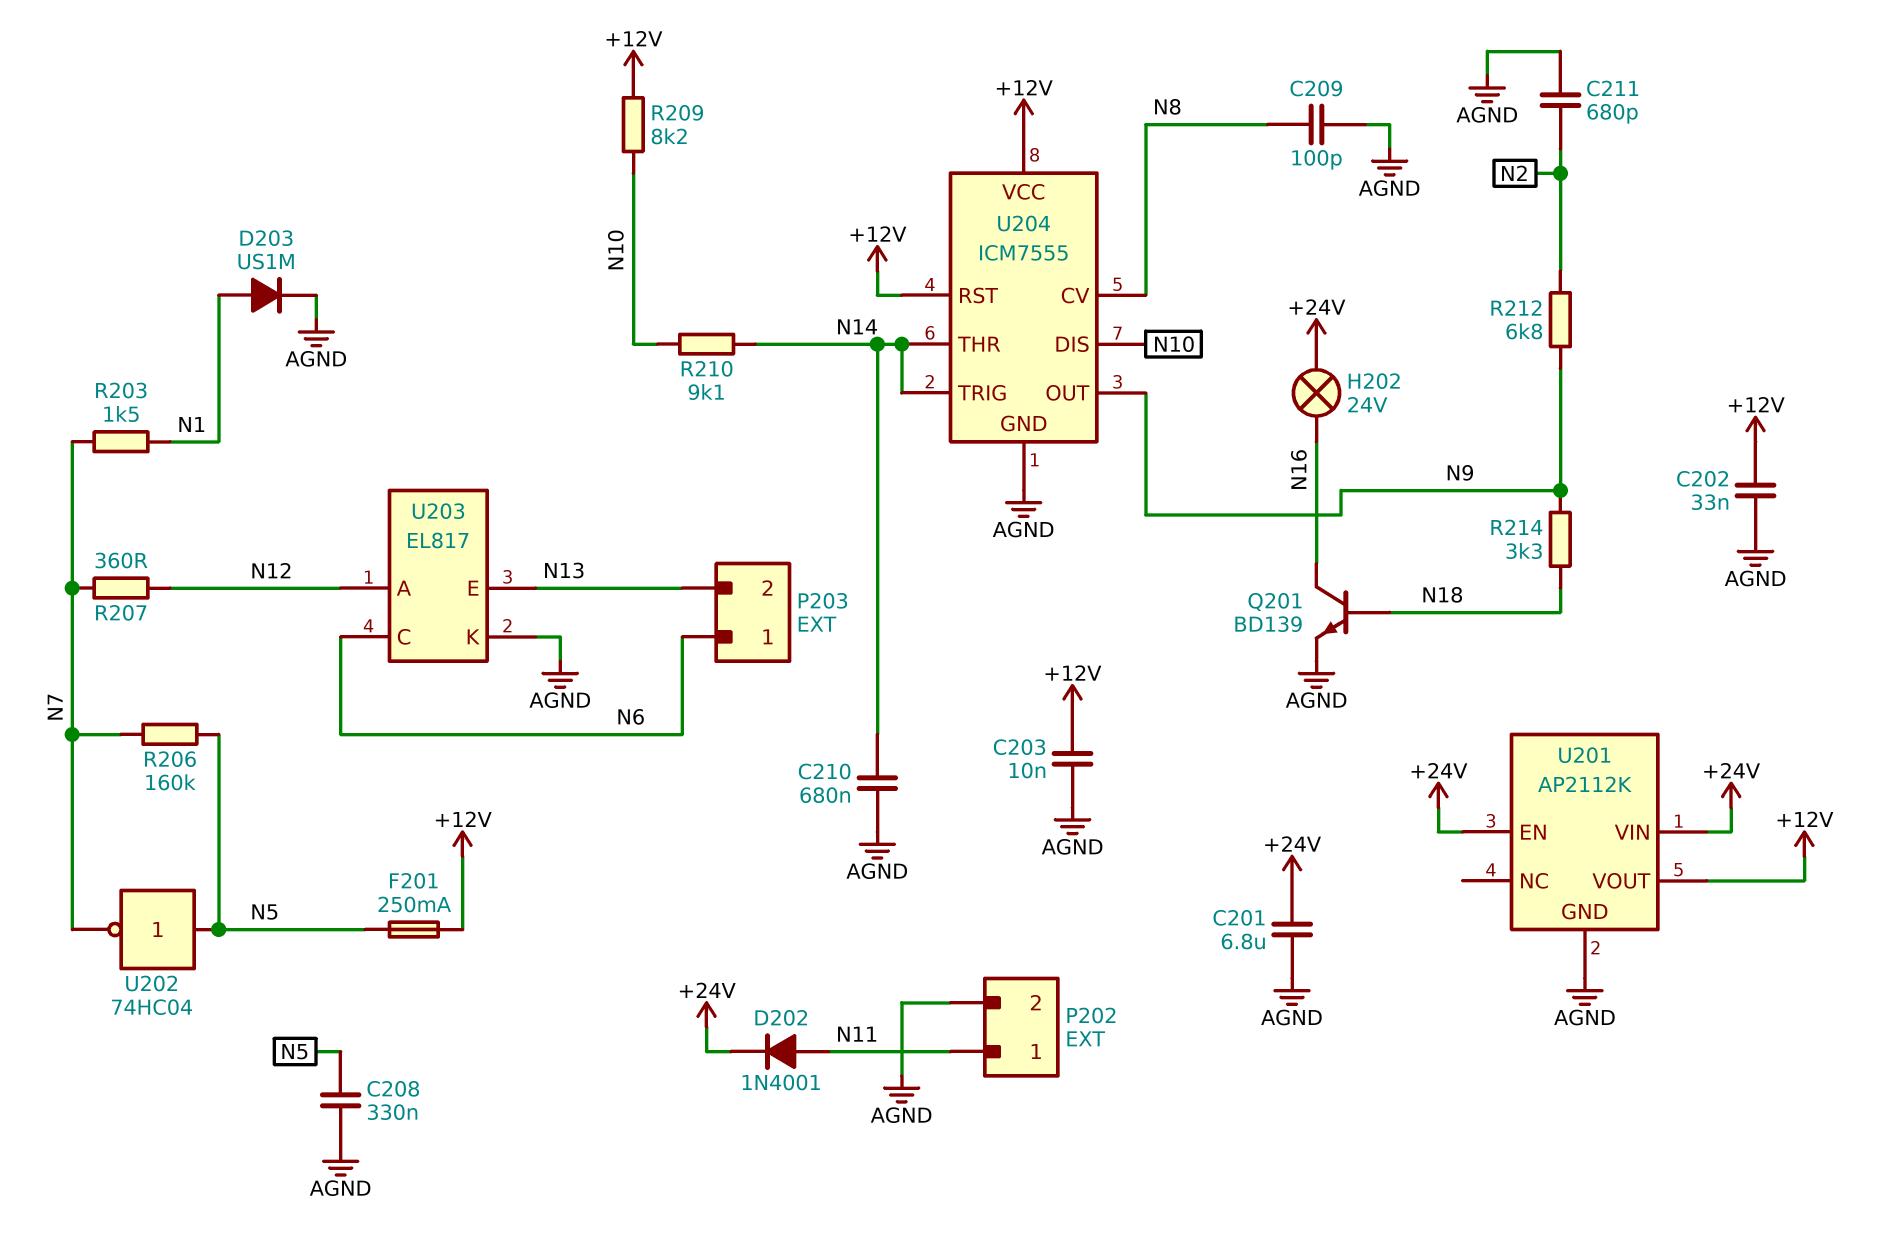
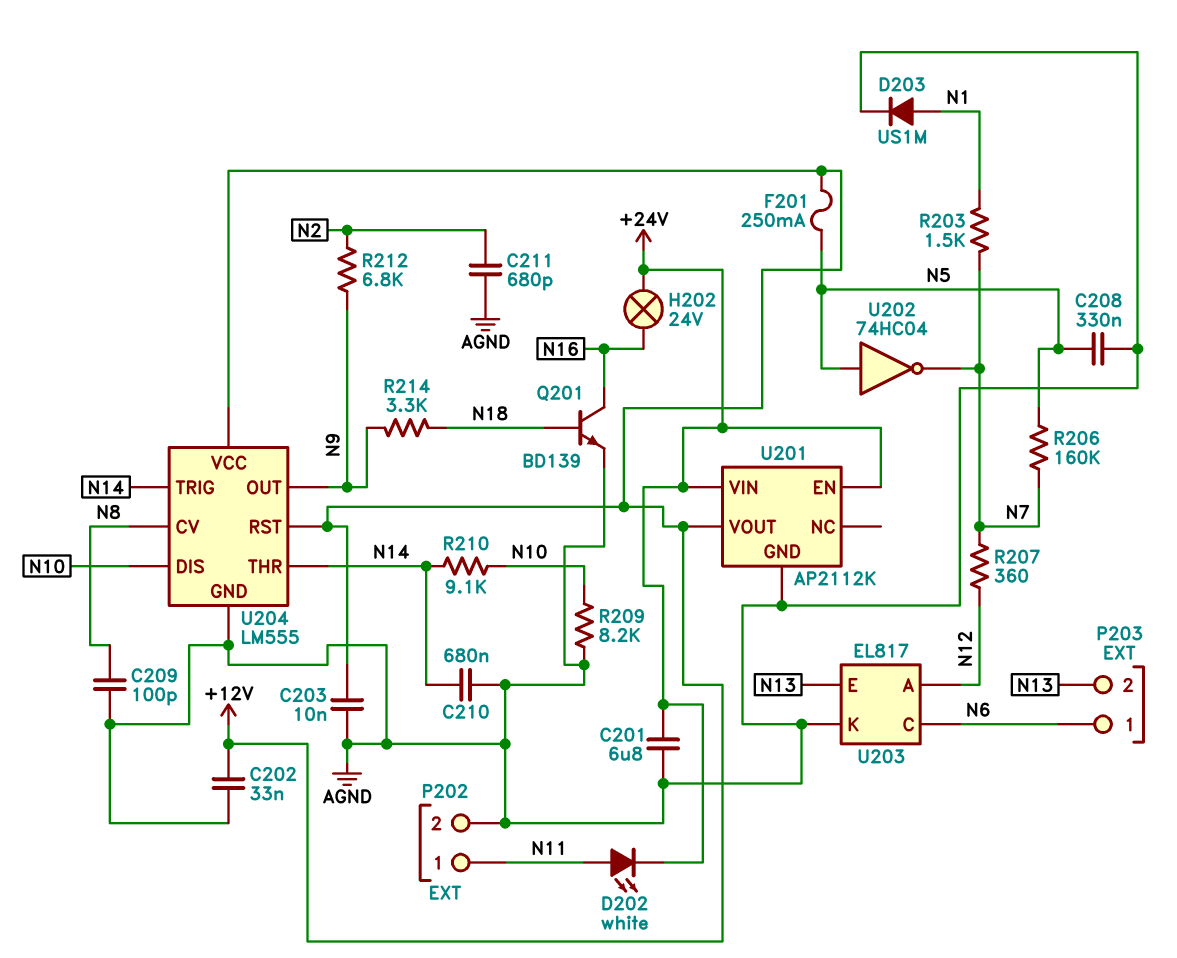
D202: diode 1N4001 (A N11, K +24V) -> LED white (A N11, K +24V)
R209: 8.2k (+12V, N10) -> 8.2k (AGND, N10)
U204: ICM7555 -> LM555

